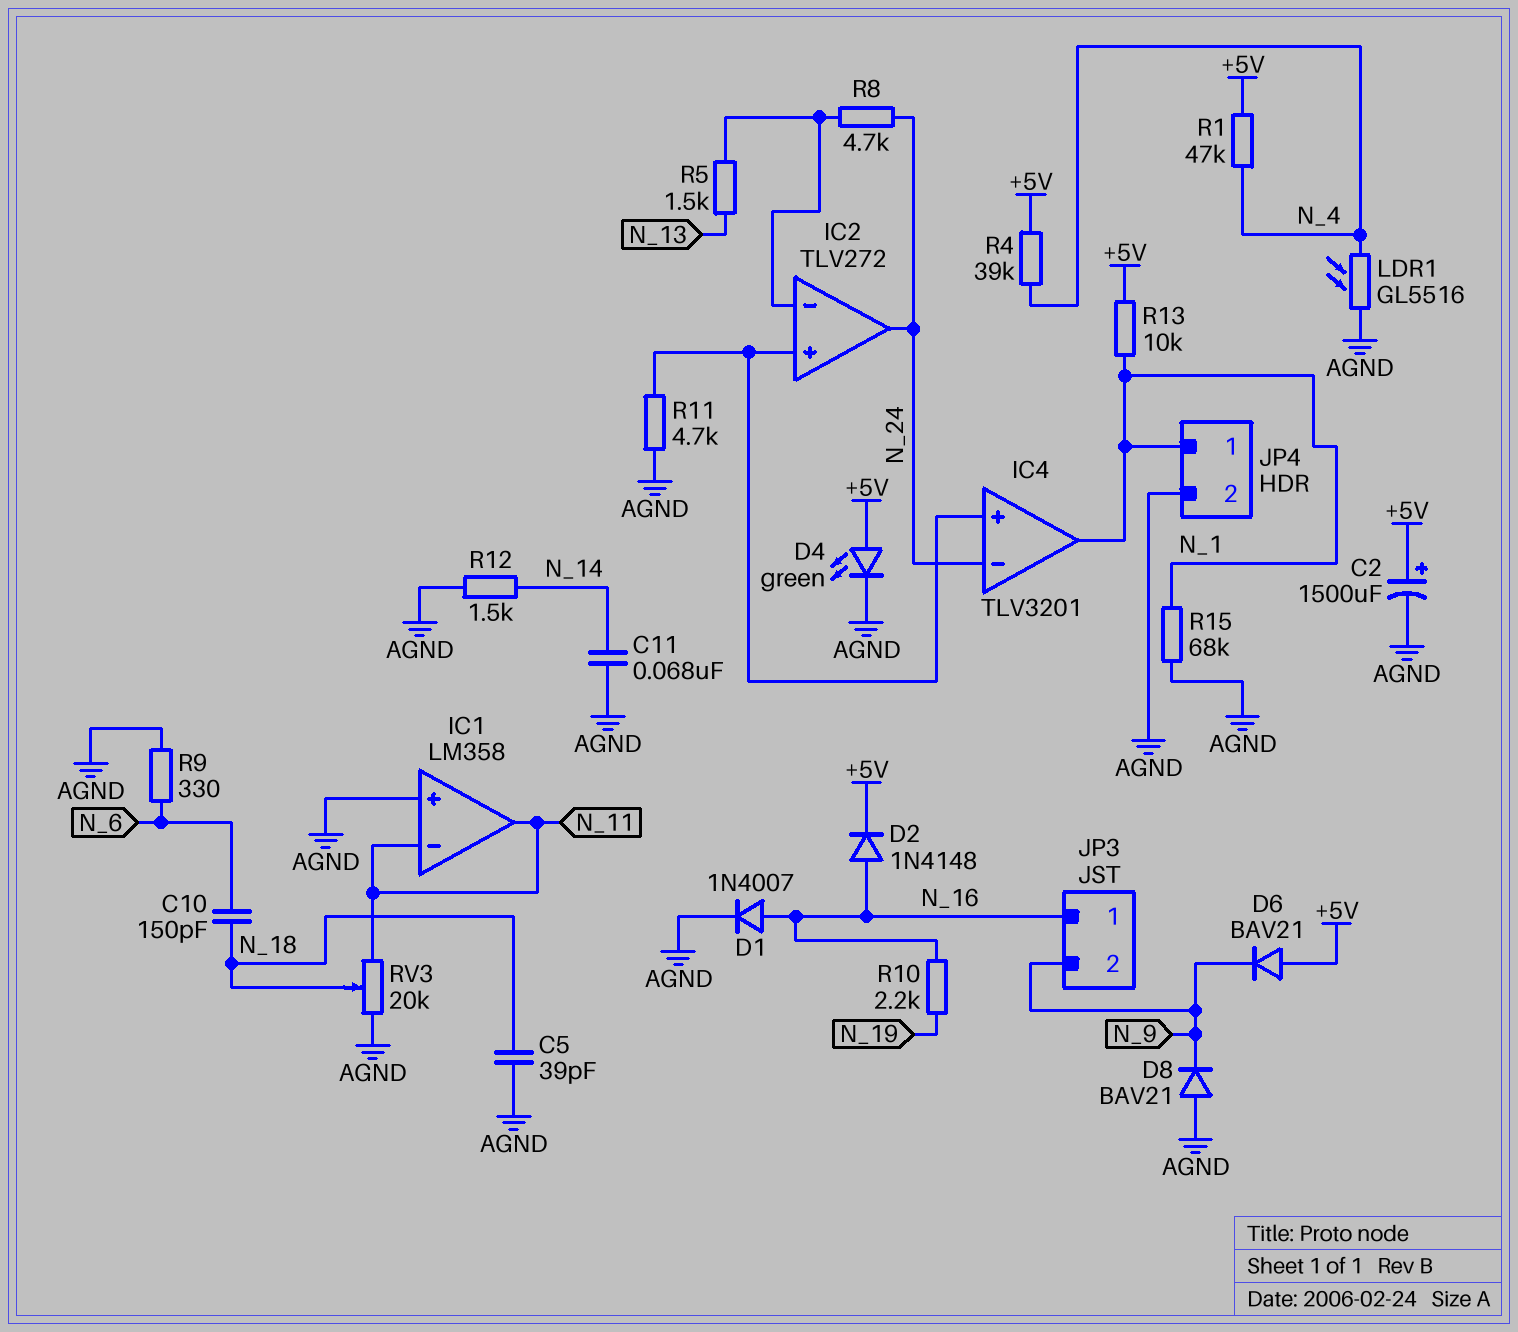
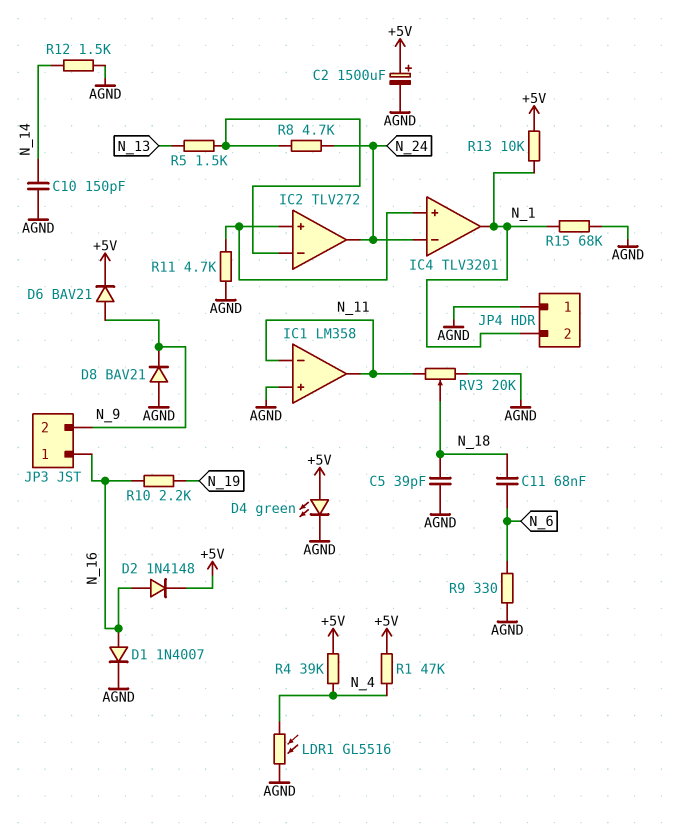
C10: 150pF (N_6, N_18) -> 150pF (AGND, N_14)
C11: 68nF (AGND, N_14) -> 68nF (N_6, N_18)
D6: diode BAV21 (A +5V, K N_9) -> diode BAV21 (A N_9, K +5V)
JP4 pin 1: N_1 -> AGND
JP4 pin 2: AGND -> N_1

